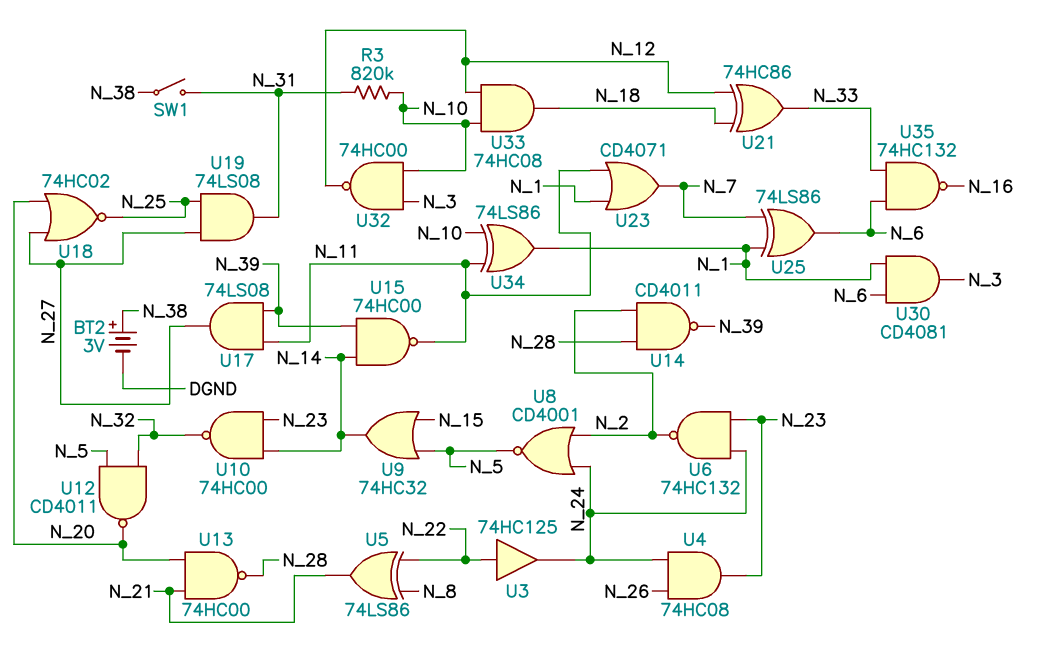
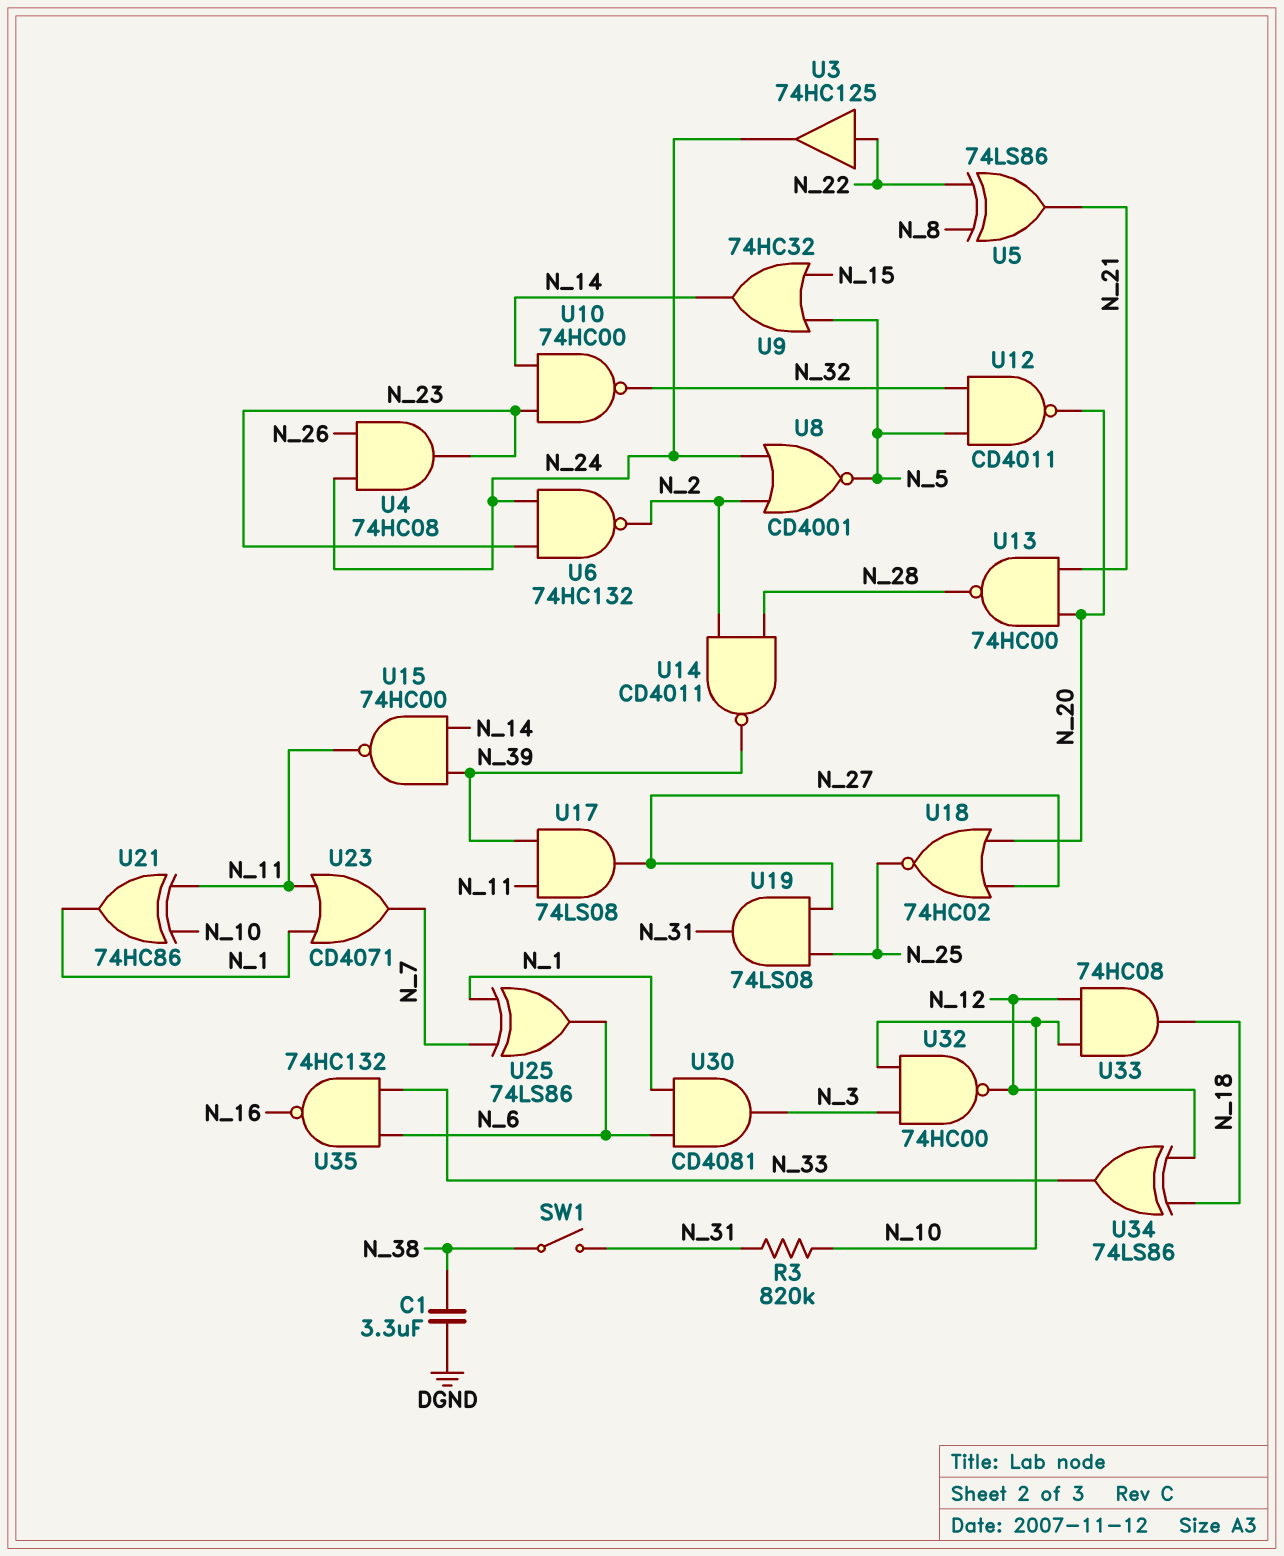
BT2: 3V (plus N_38, minus DGND) -> none
C1: none -> 3.3uF (DGND, N_38)
U21: XOR 74HC86 (in N_12, in N_18, out N_33) -> XOR 74HC86 (in N_10, in N_11, out N_1)
U34: XOR 74LS86 (in N_10, in N_11, out N_1) -> XOR 74LS86 (in N_12, in N_18, out N_33)

